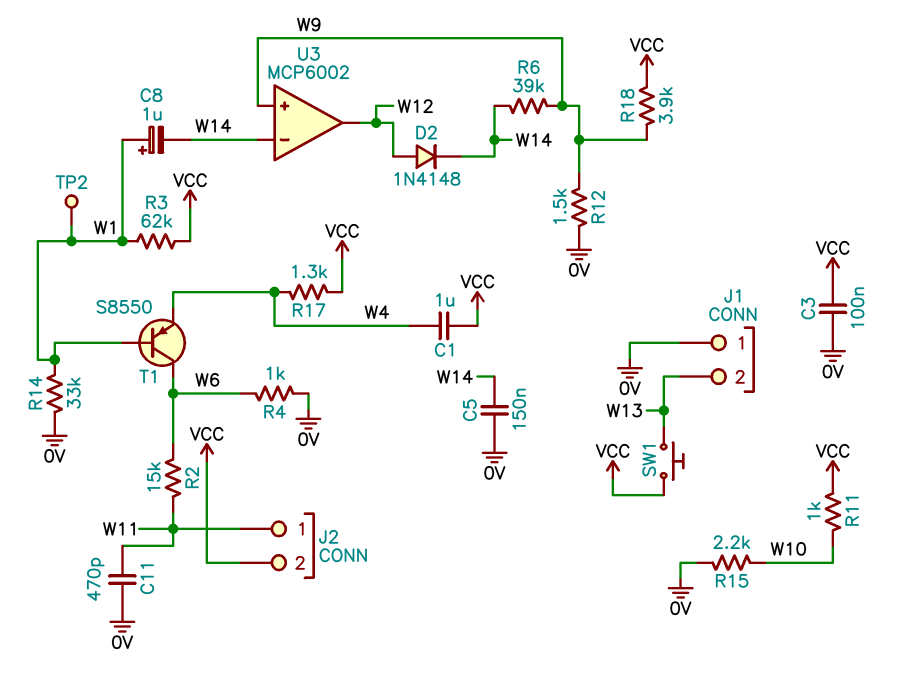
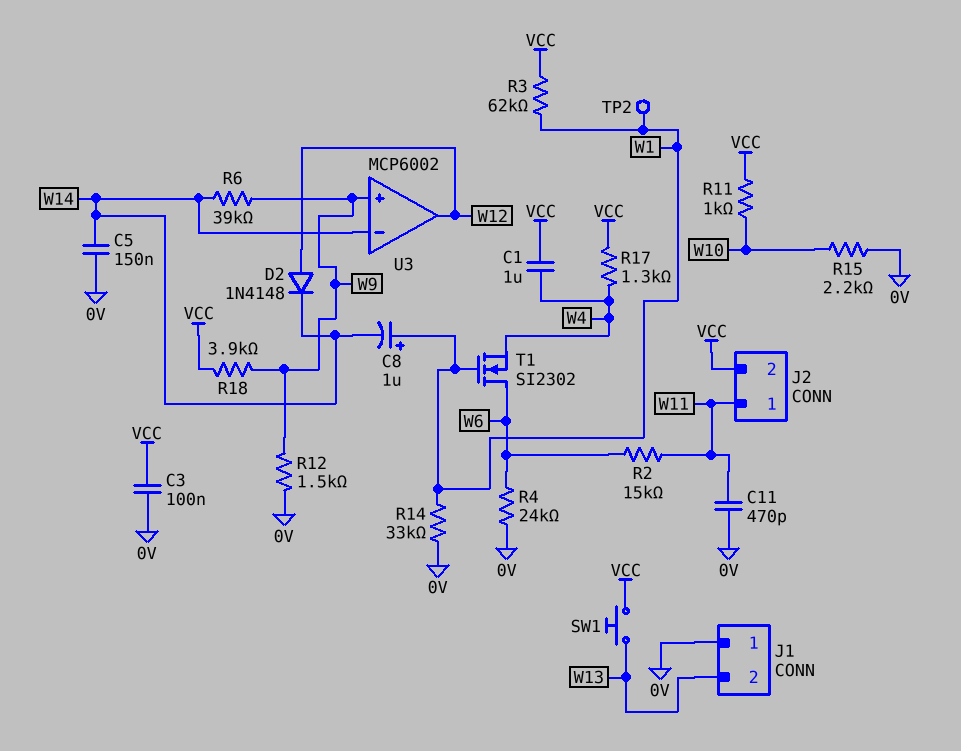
R4: 1k (0V, W6) -> 24k (0V, W6)
T1: PNP S8550 (B W1, C W6, E W4) -> NMOS SI2302 (G W1, D W6, S W4)

